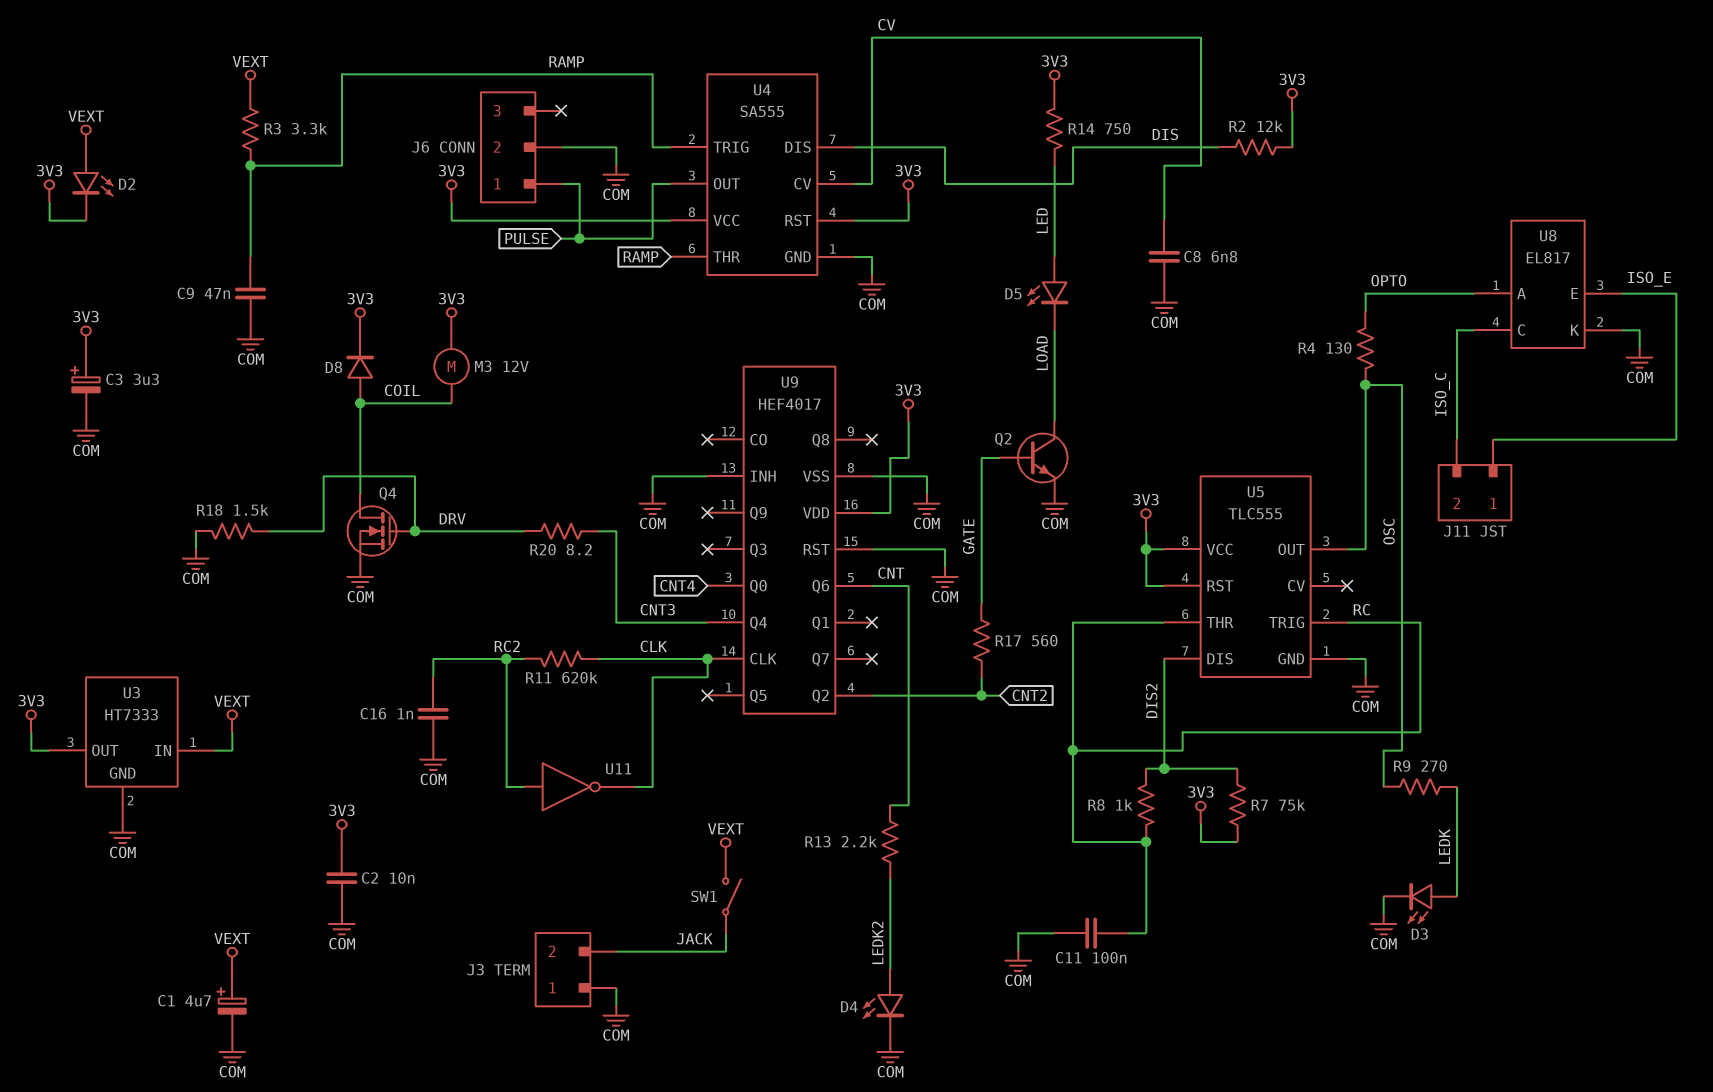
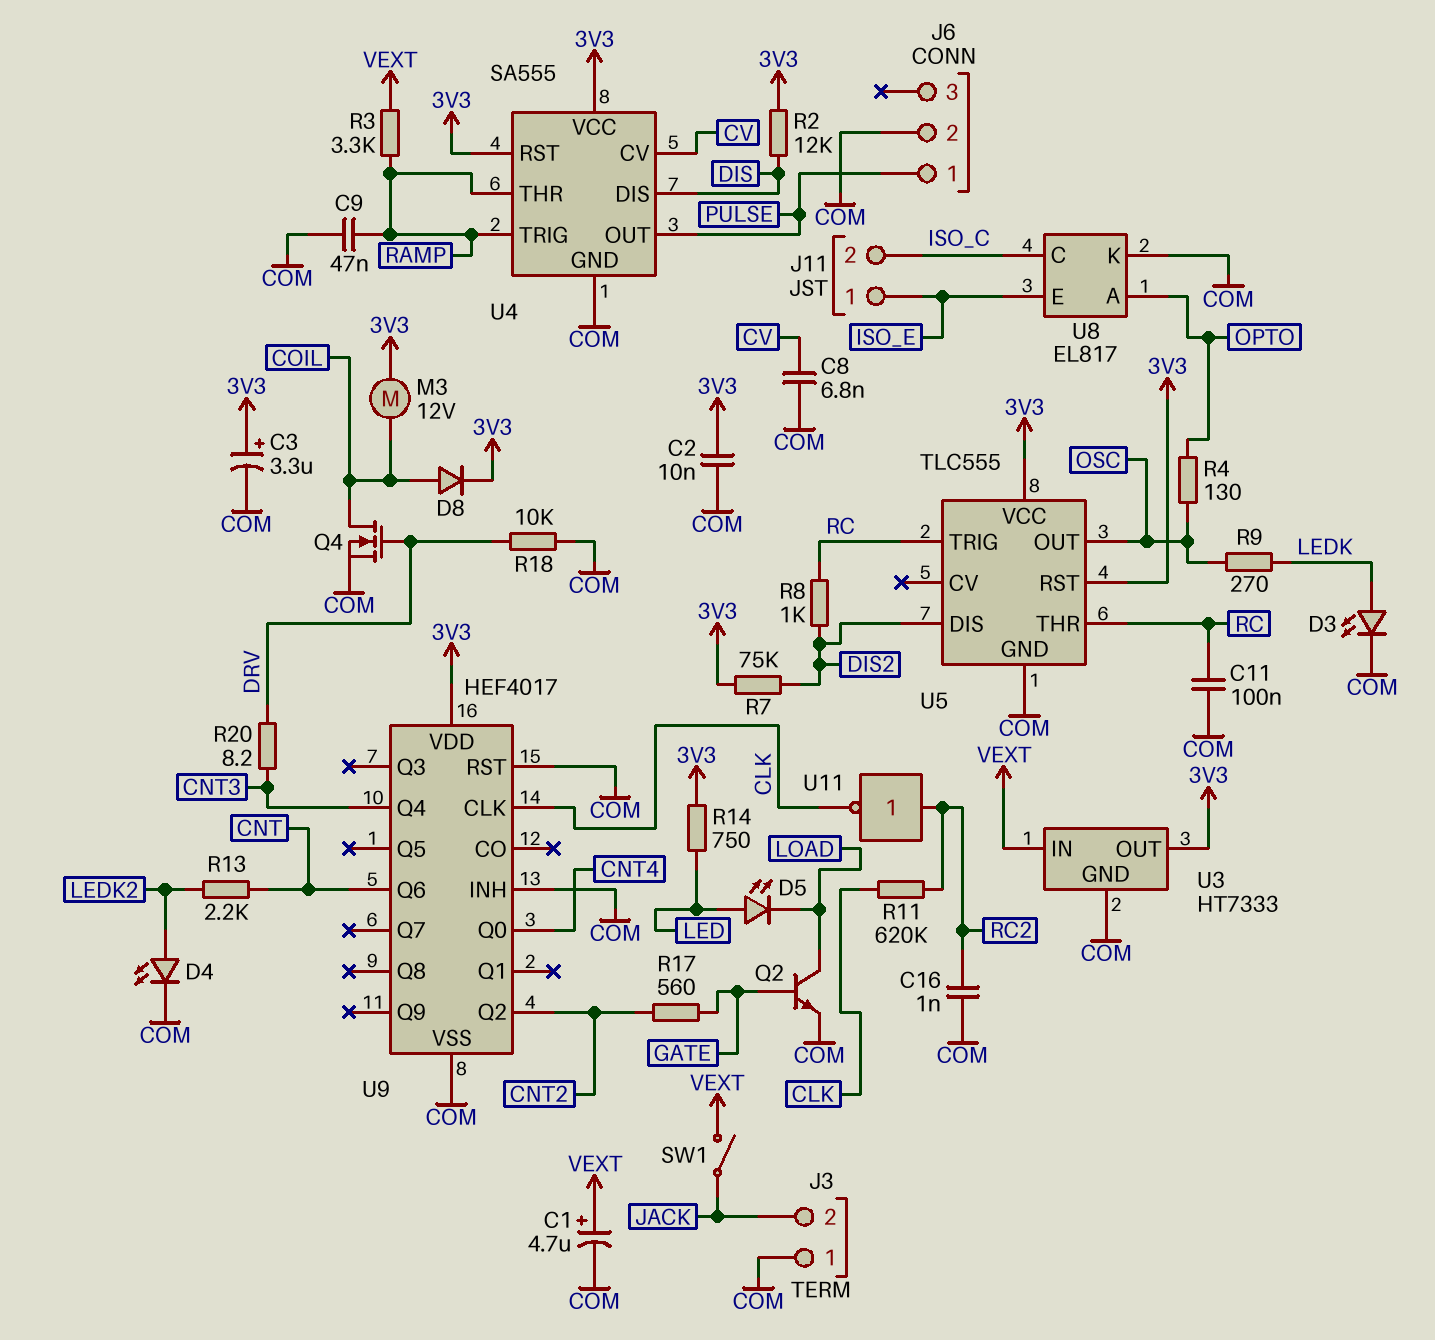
D2: LED (A VEXT, K 3V3) -> none
R18: 1.5k (COM, DRV) -> 10k (COM, DRV)

